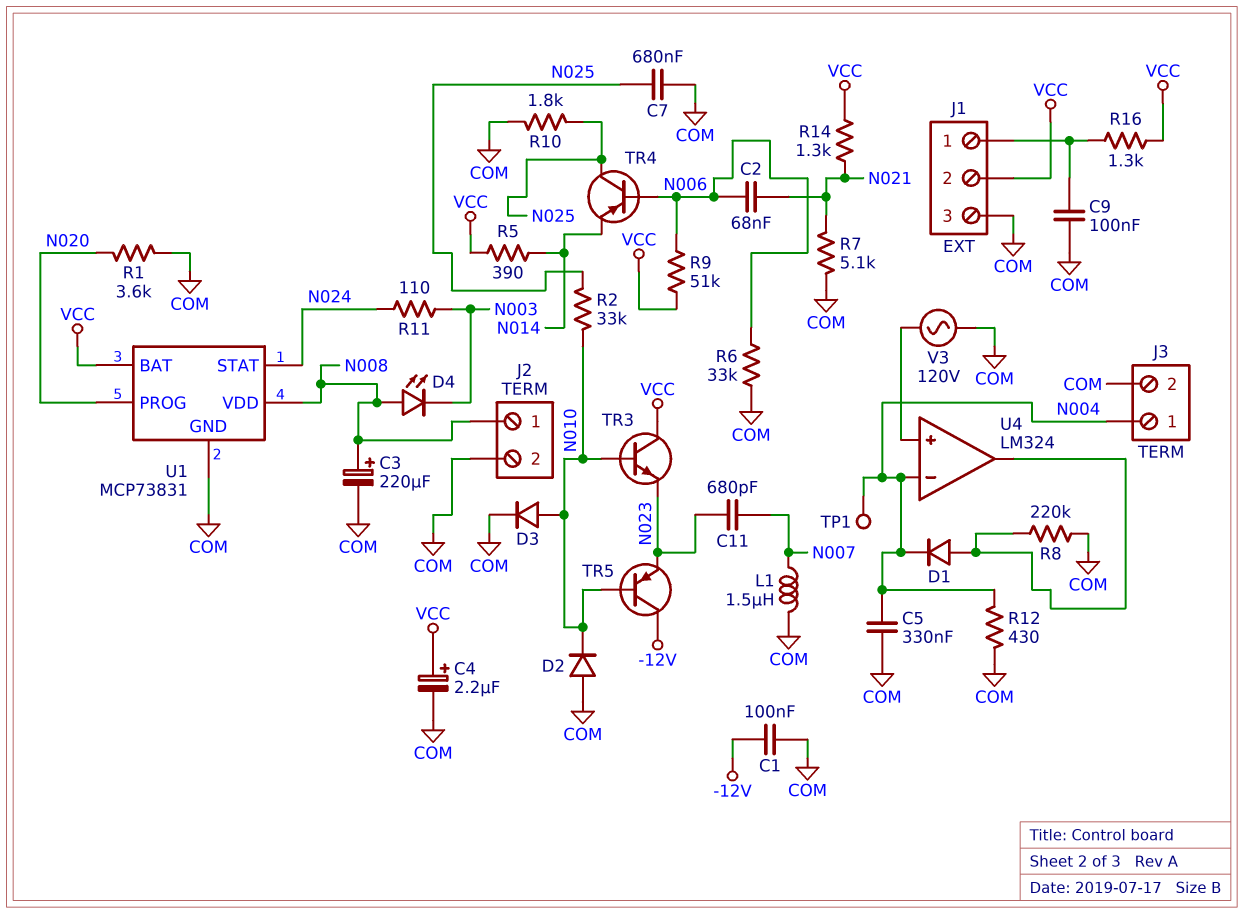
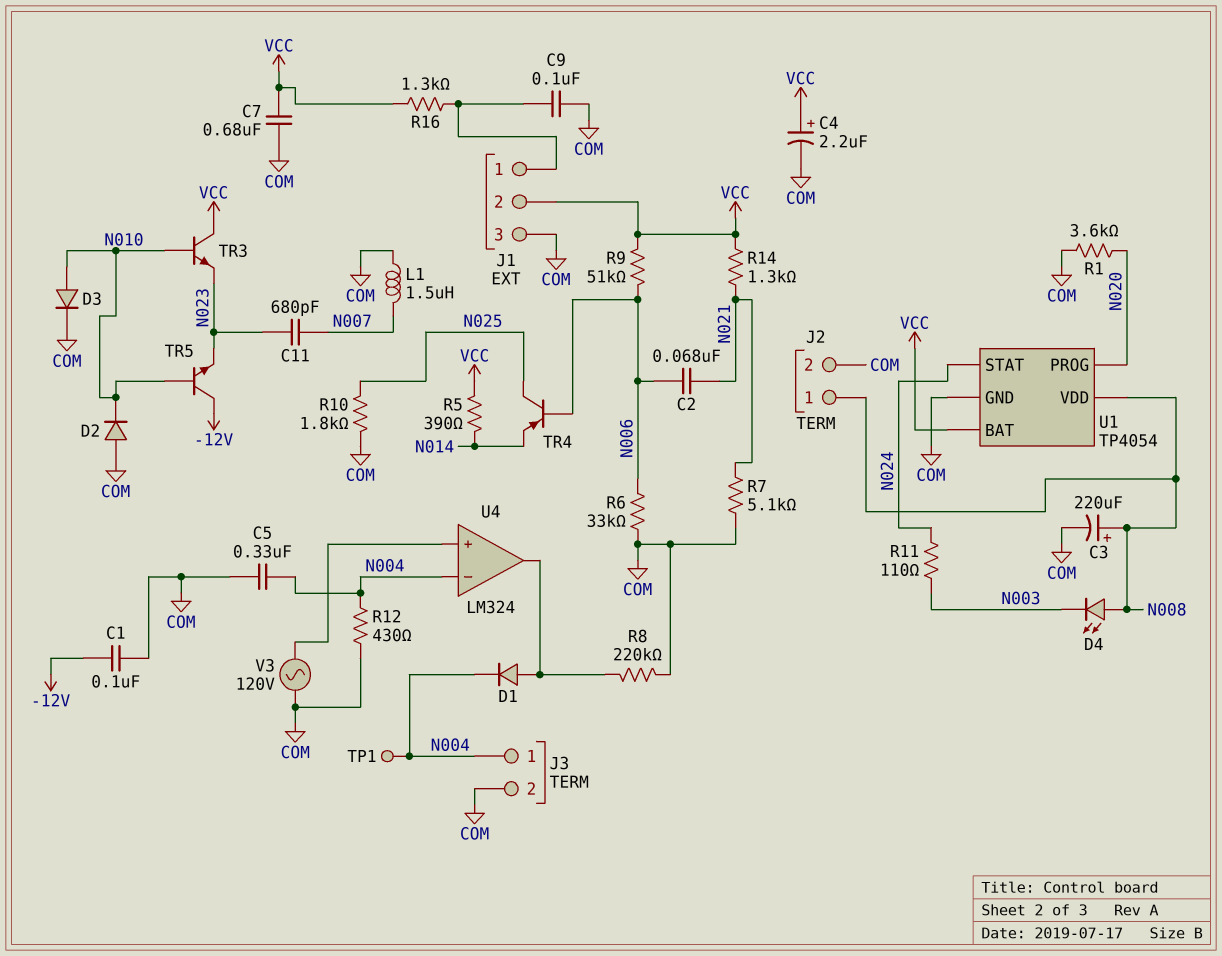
C7: 680nF (COM, N025) -> 680nF (COM, VCC)
R2: 33k (N010, N025) -> none
TR5: PNP (B N010, C -12V, E N023) -> NPN (B N010, C -12V, E N023)
U1: MCP73831 -> TP4054

